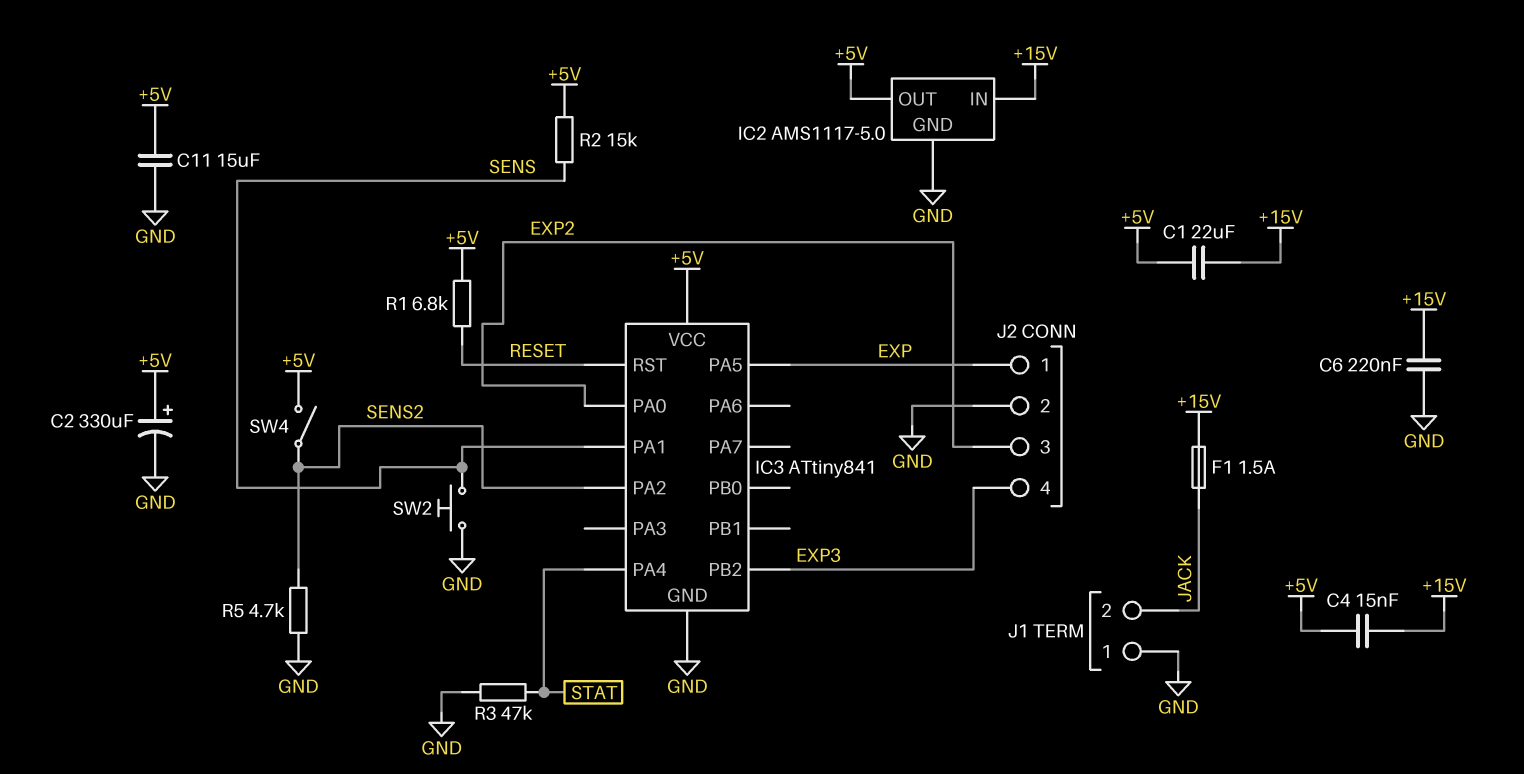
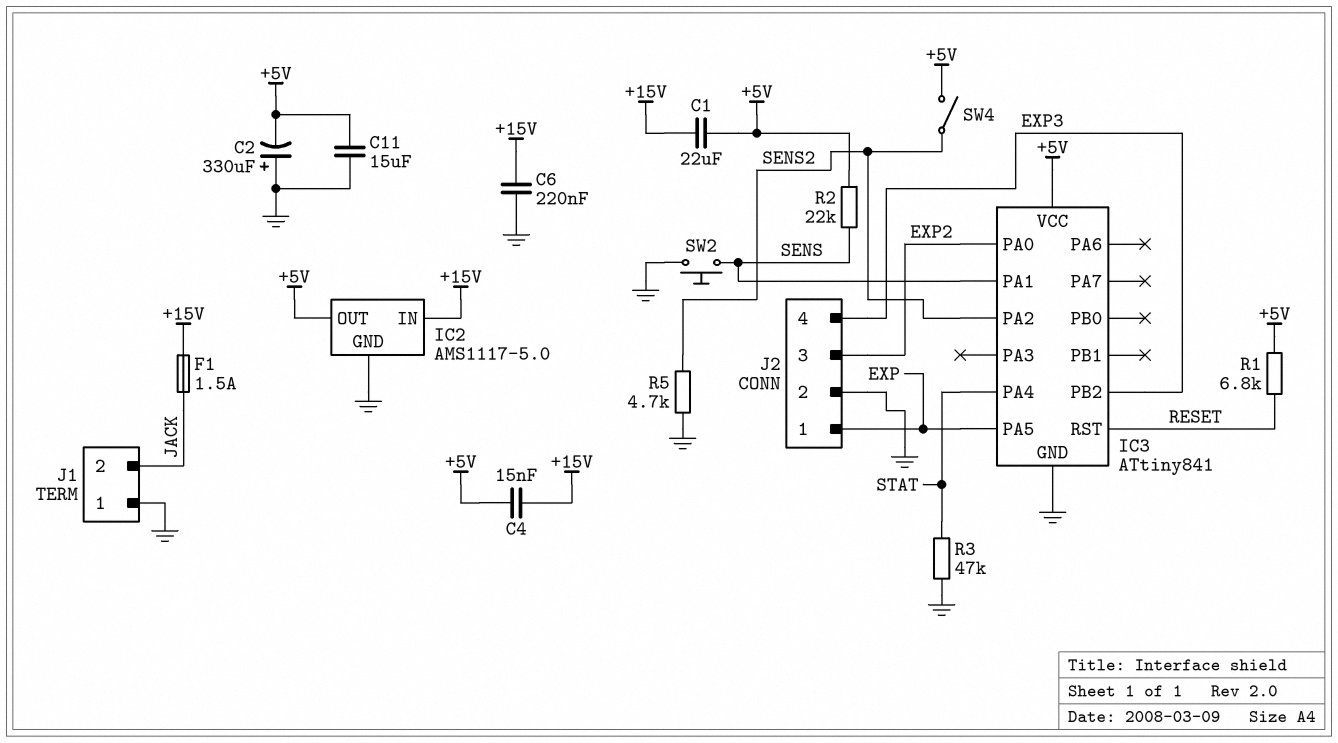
C2: 330uF (plus +5V, minus GND) -> 330uF (plus GND, minus +5V)
R2: 15k (+5V, SENS) -> 22k (+5V, SENS)

